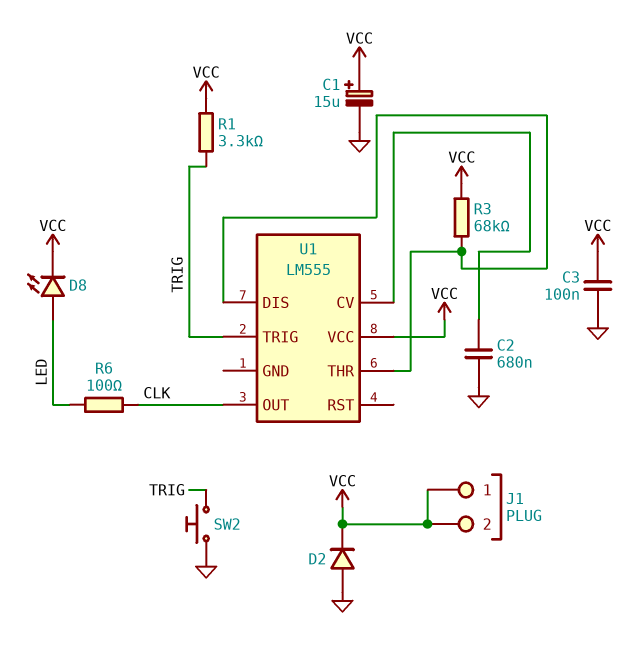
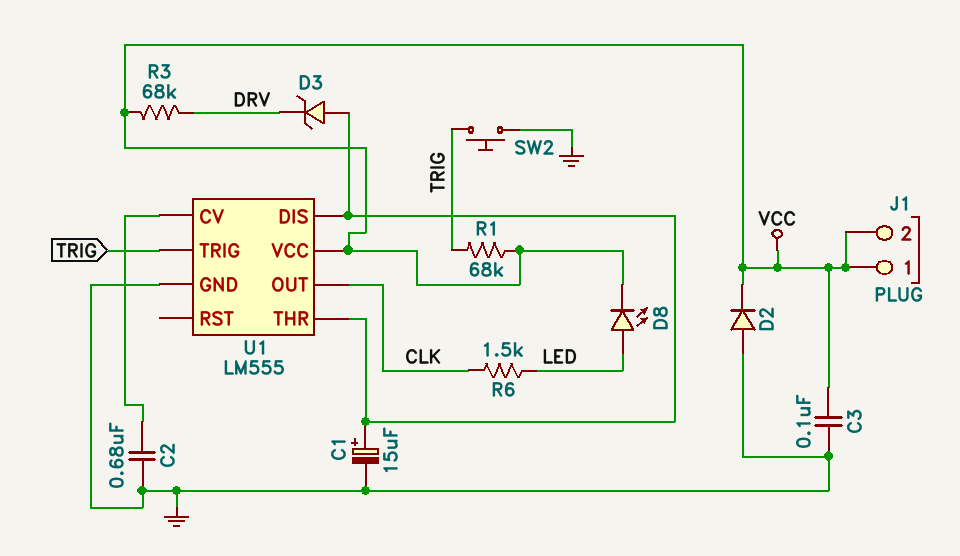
C1: 15uF (plus VCC, minus GND) -> 15uF (plus U1/DIS, minus GND)
D3: none -> zener (A U1/DIS, K DRV)
R1: 3.3k (TRIG, VCC) -> 68k (TRIG, VCC)
R3: 68k (U1/DIS, VCC) -> 68k (DRV, VCC)
R6: 100 (CLK, LED) -> 1.5k (CLK, LED)
U1 pin GND: none -> GND

